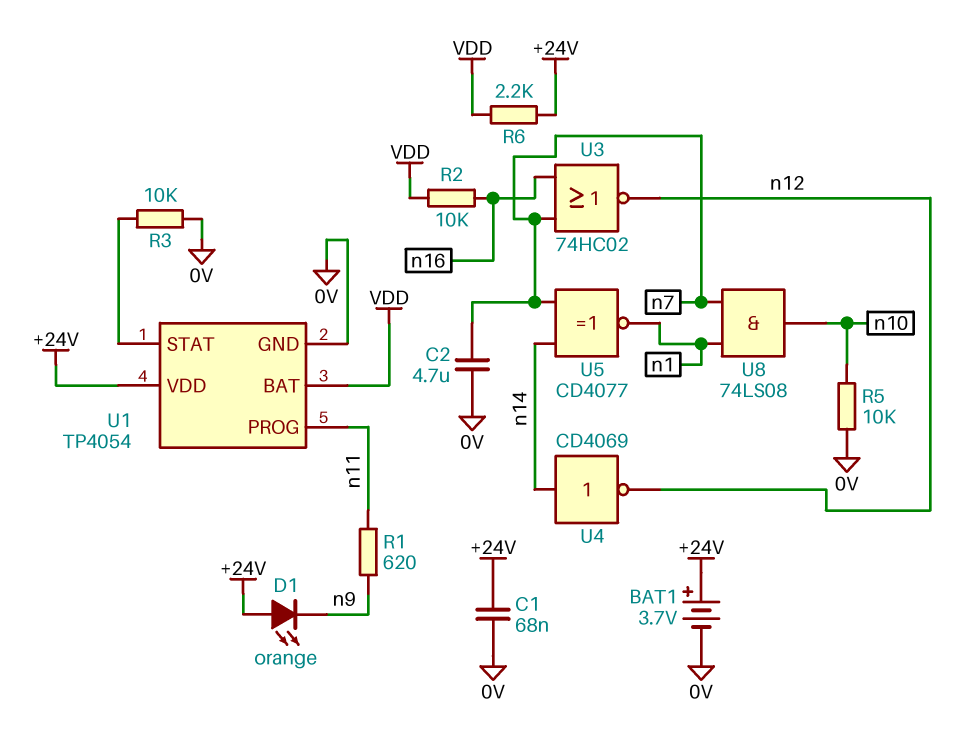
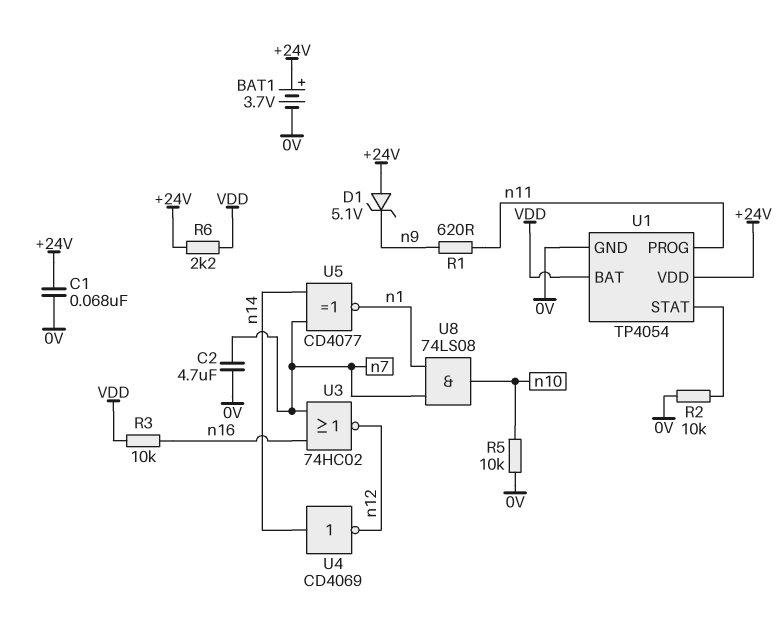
D1: LED orange (A +24V, K n9) -> zener 5.1V (A +24V, K n9)
R2: 10k (VDD, n16) -> 10k (0V, U1/STAT)
R3: 10k (0V, U1/STAT) -> 10k (VDD, n16)

